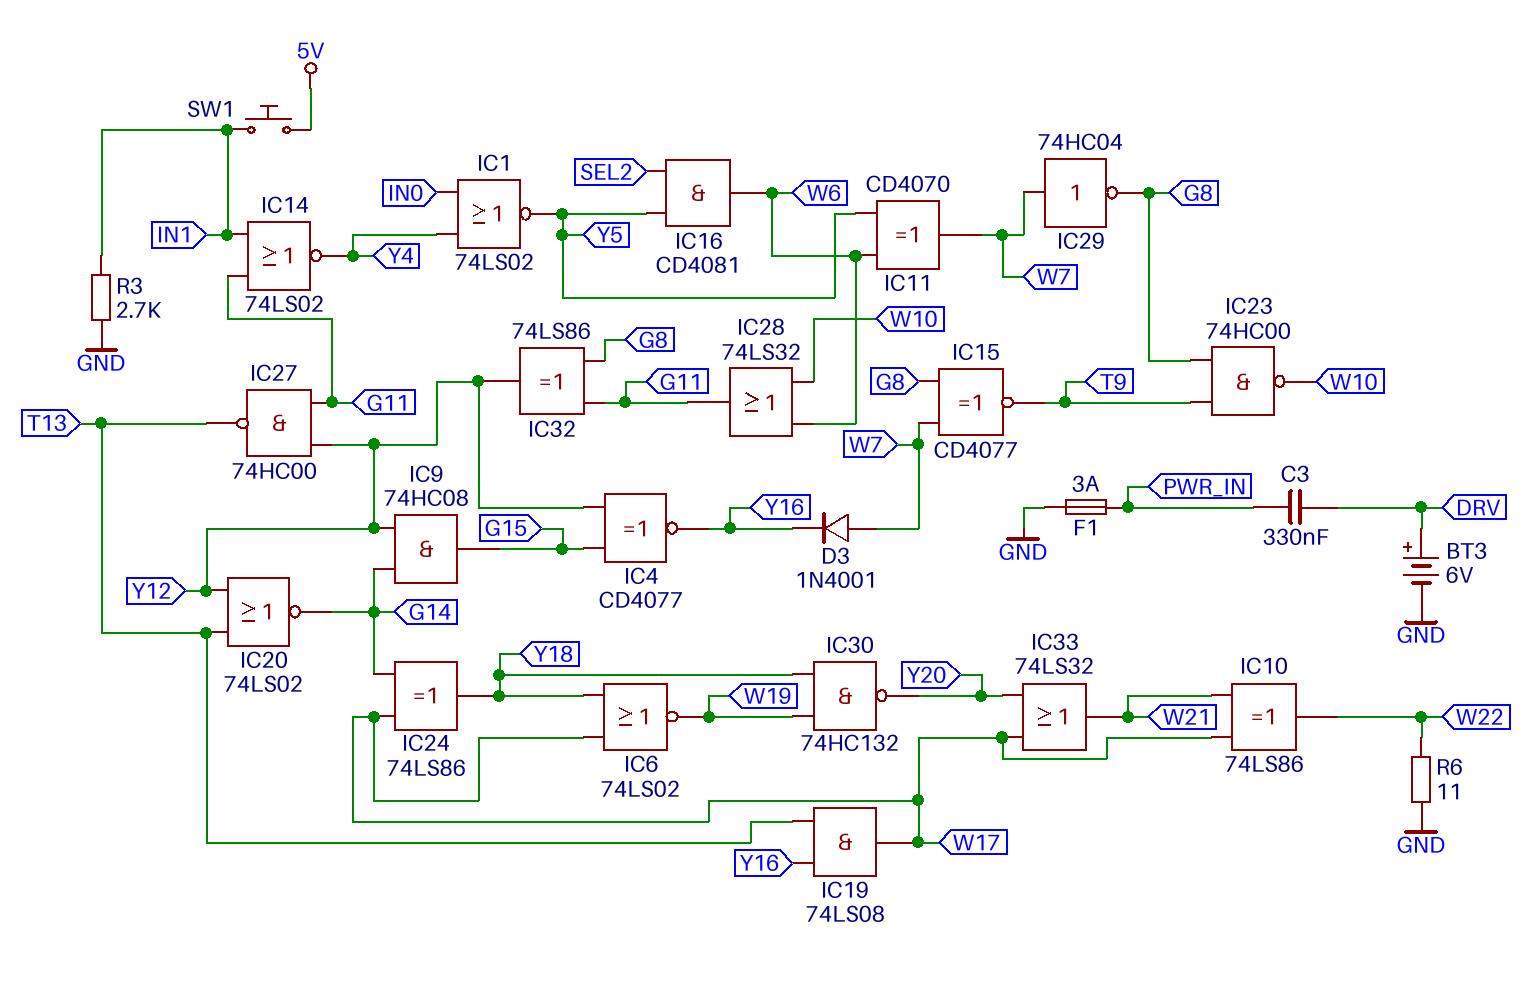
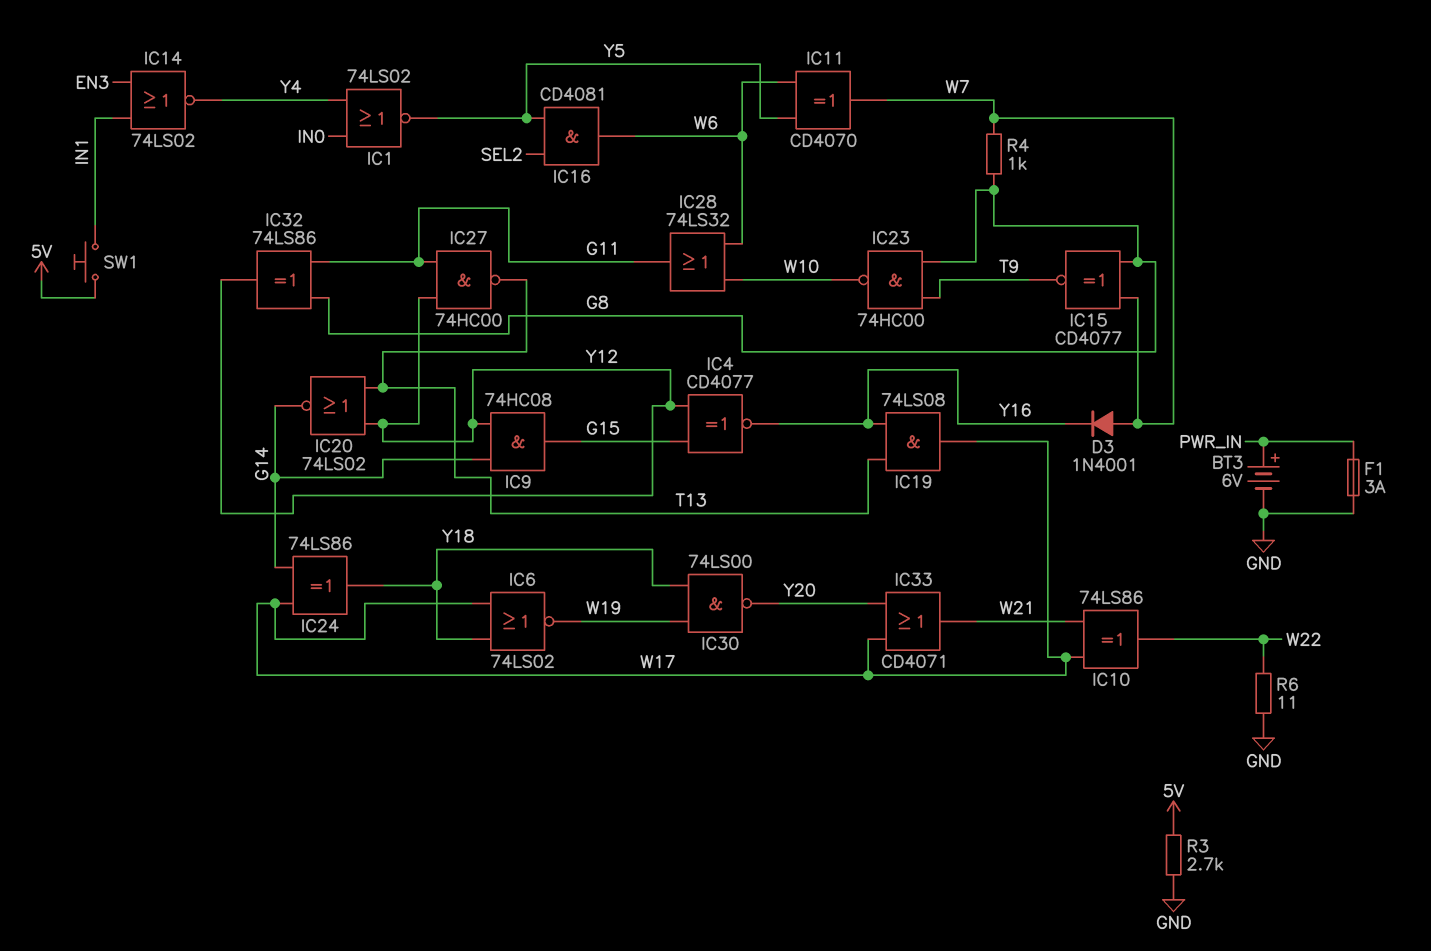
BT3: 6V (plus DRV, minus GND) -> 6V (plus PWR_IN, minus GND)
C3: 330nF (DRV, PWR_IN) -> none
IC14: NOR 74LS02 (in G11, in IN1, out Y4) -> NOR 74LS02 (in EN3, in IN1, out Y4)
IC29: NOT 74HC04 (in W7, out G8) -> none
IC30: NAND 74HC132 (in W19, in Y18, out Y20) -> NAND 74LS00 (in W19, in Y18, out Y20)
IC33: OR 74LS32 (in W17, in Y20, out W21) -> OR CD4071 (in W17, in Y20, out W21)
R3: 2.7k (GND, IN1) -> 2.7k (5V, GND)
R4: none -> 1k (G8, W7)

